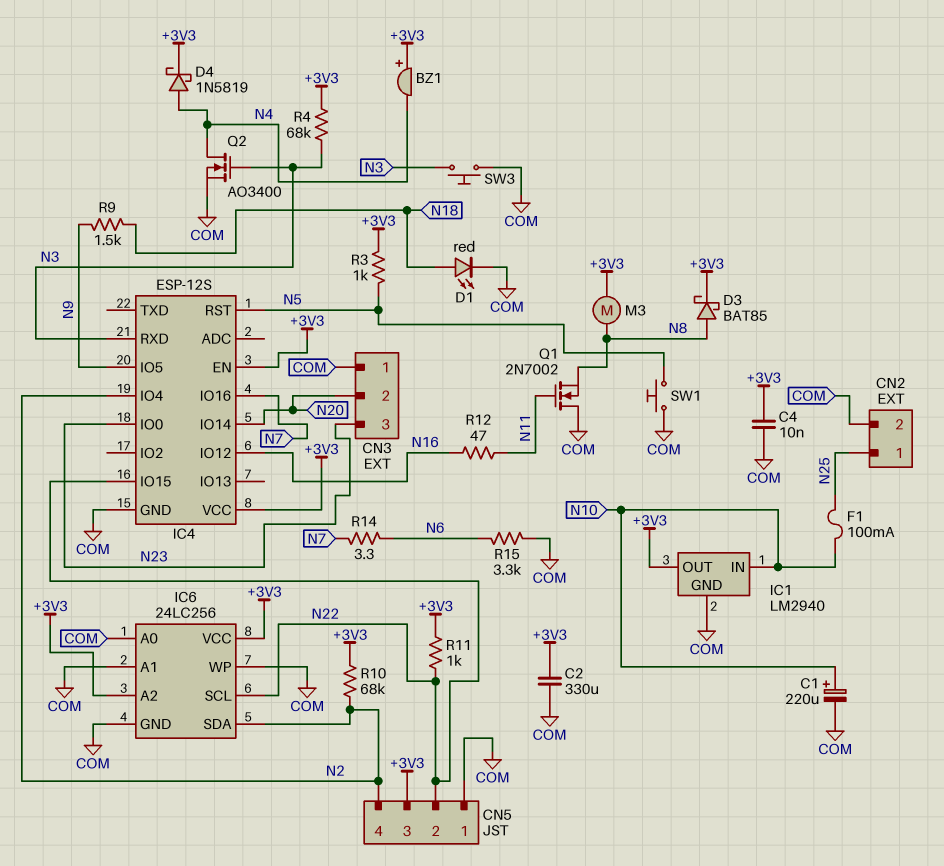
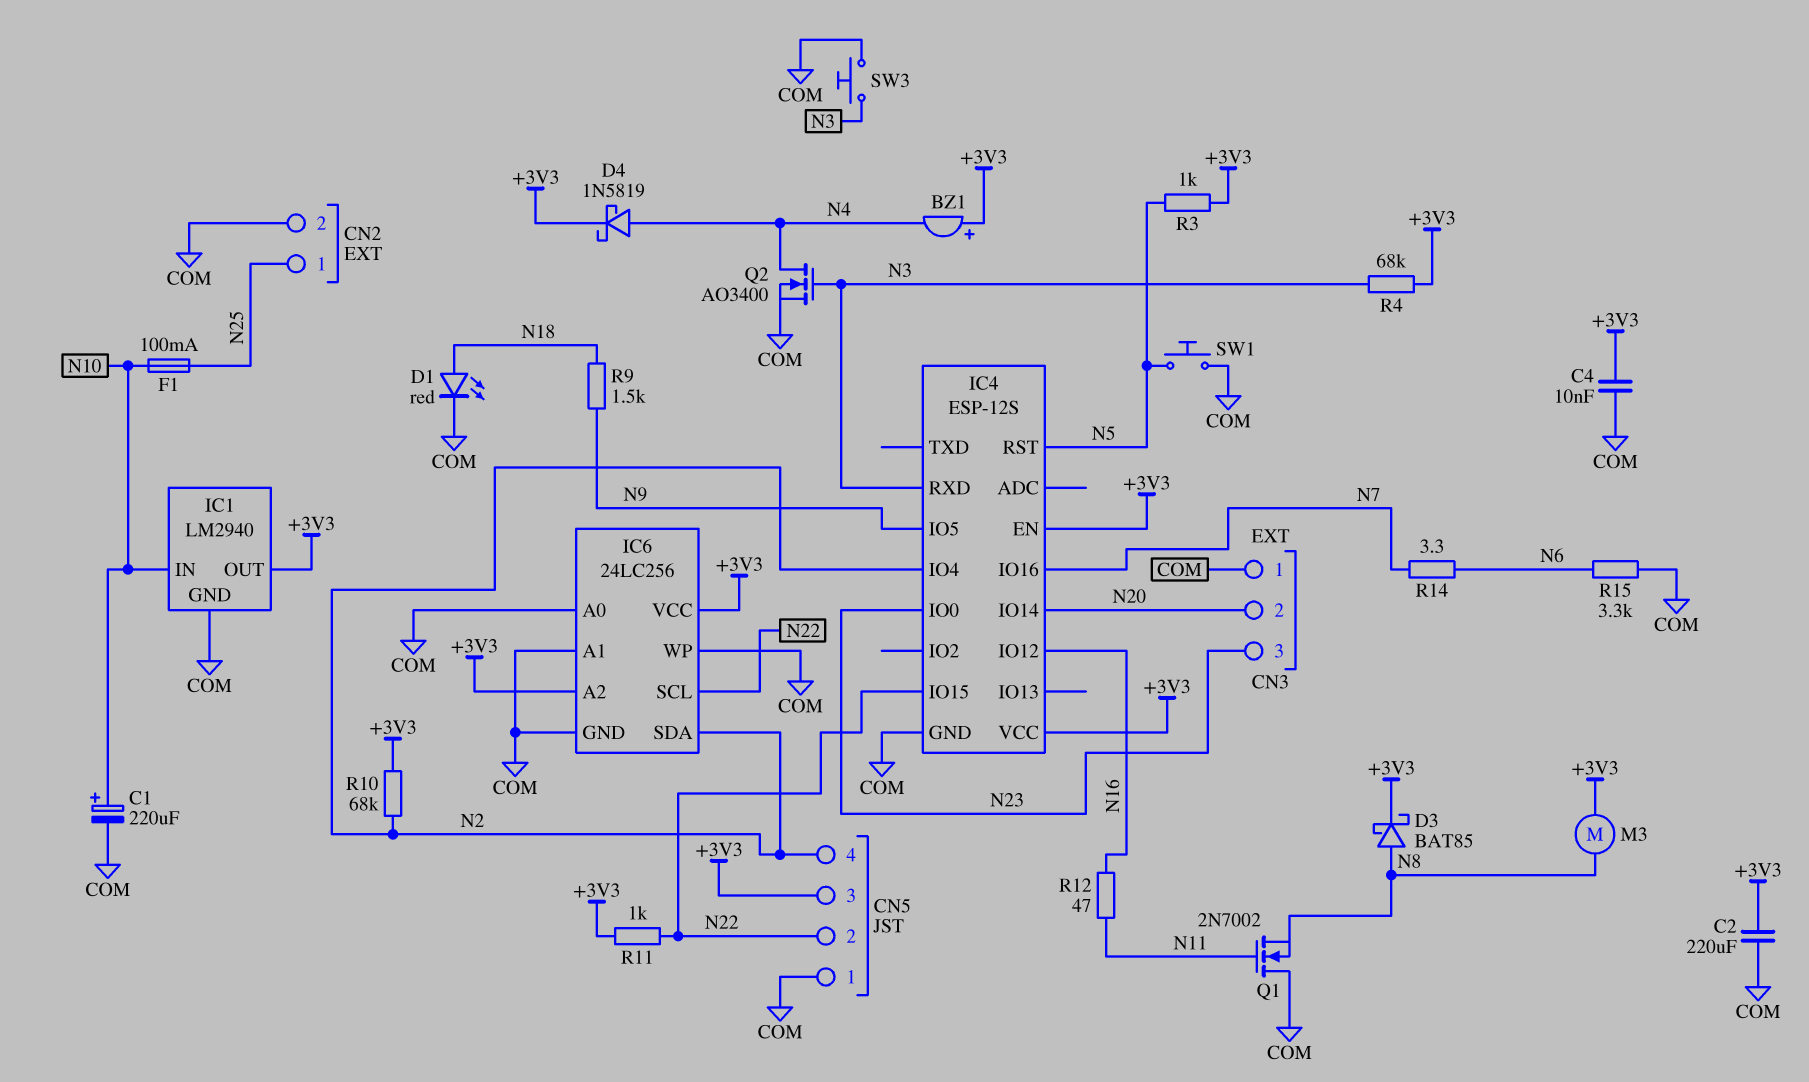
C2: 330uF (+3V3, COM) -> 220uF (+3V3, COM)

